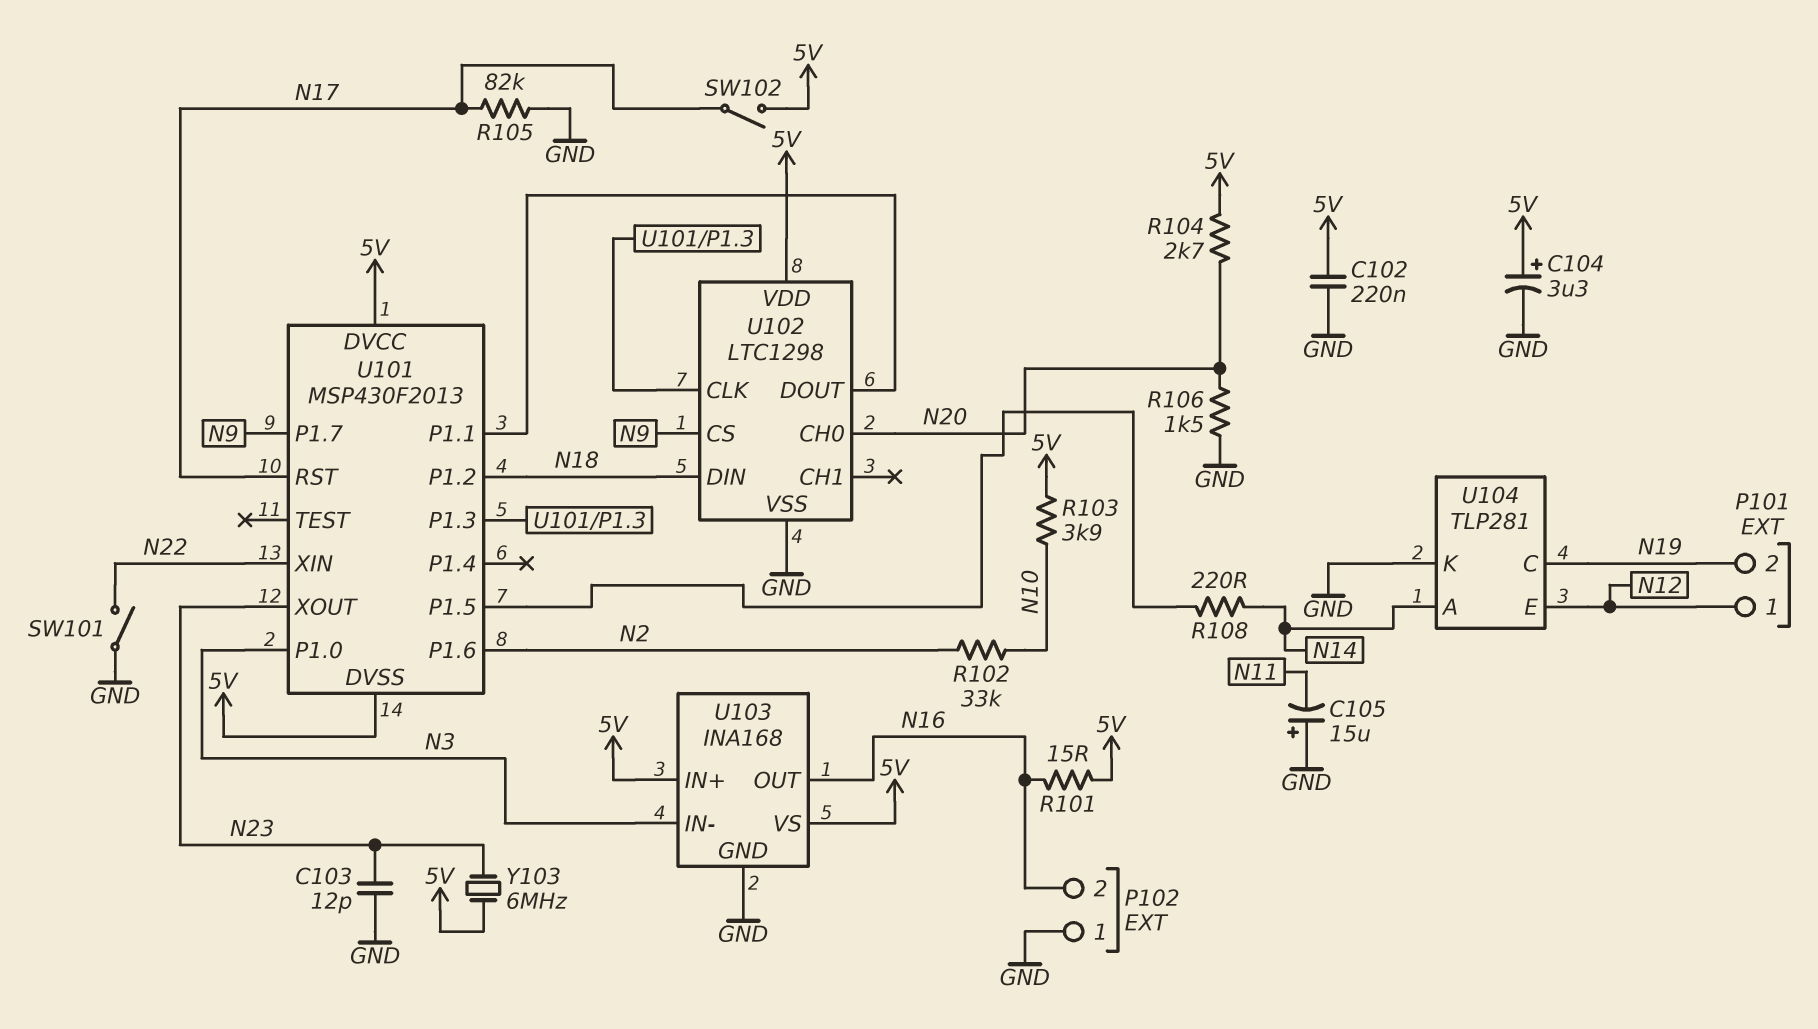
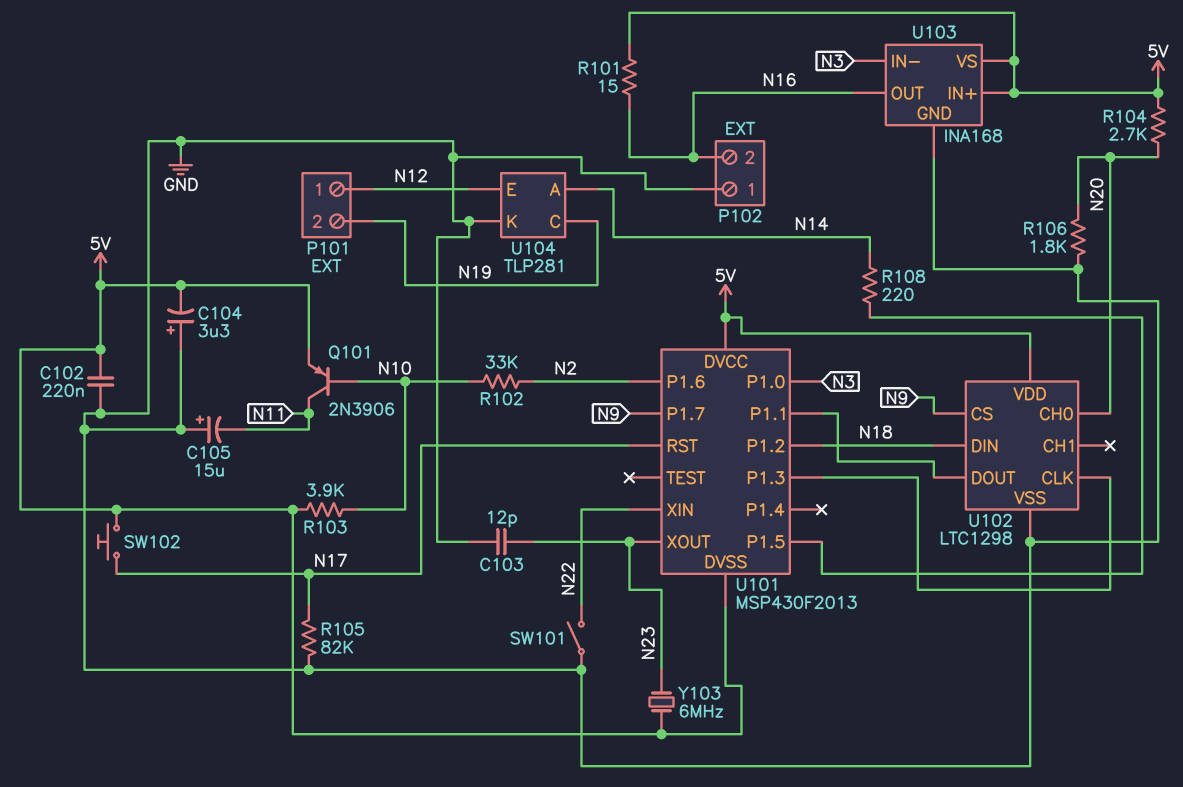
C104: 3.3uF (plus 5V, minus GND) -> 3.3uF (plus GND, minus 5V)
Q101: none -> PNP 2N3906 (B N10, C N11, E 5V)
R106: 1.5k (GND, N20) -> 1.8k (GND, N20)
SW102: switch (5V, N17) -> button (5V, N17)

